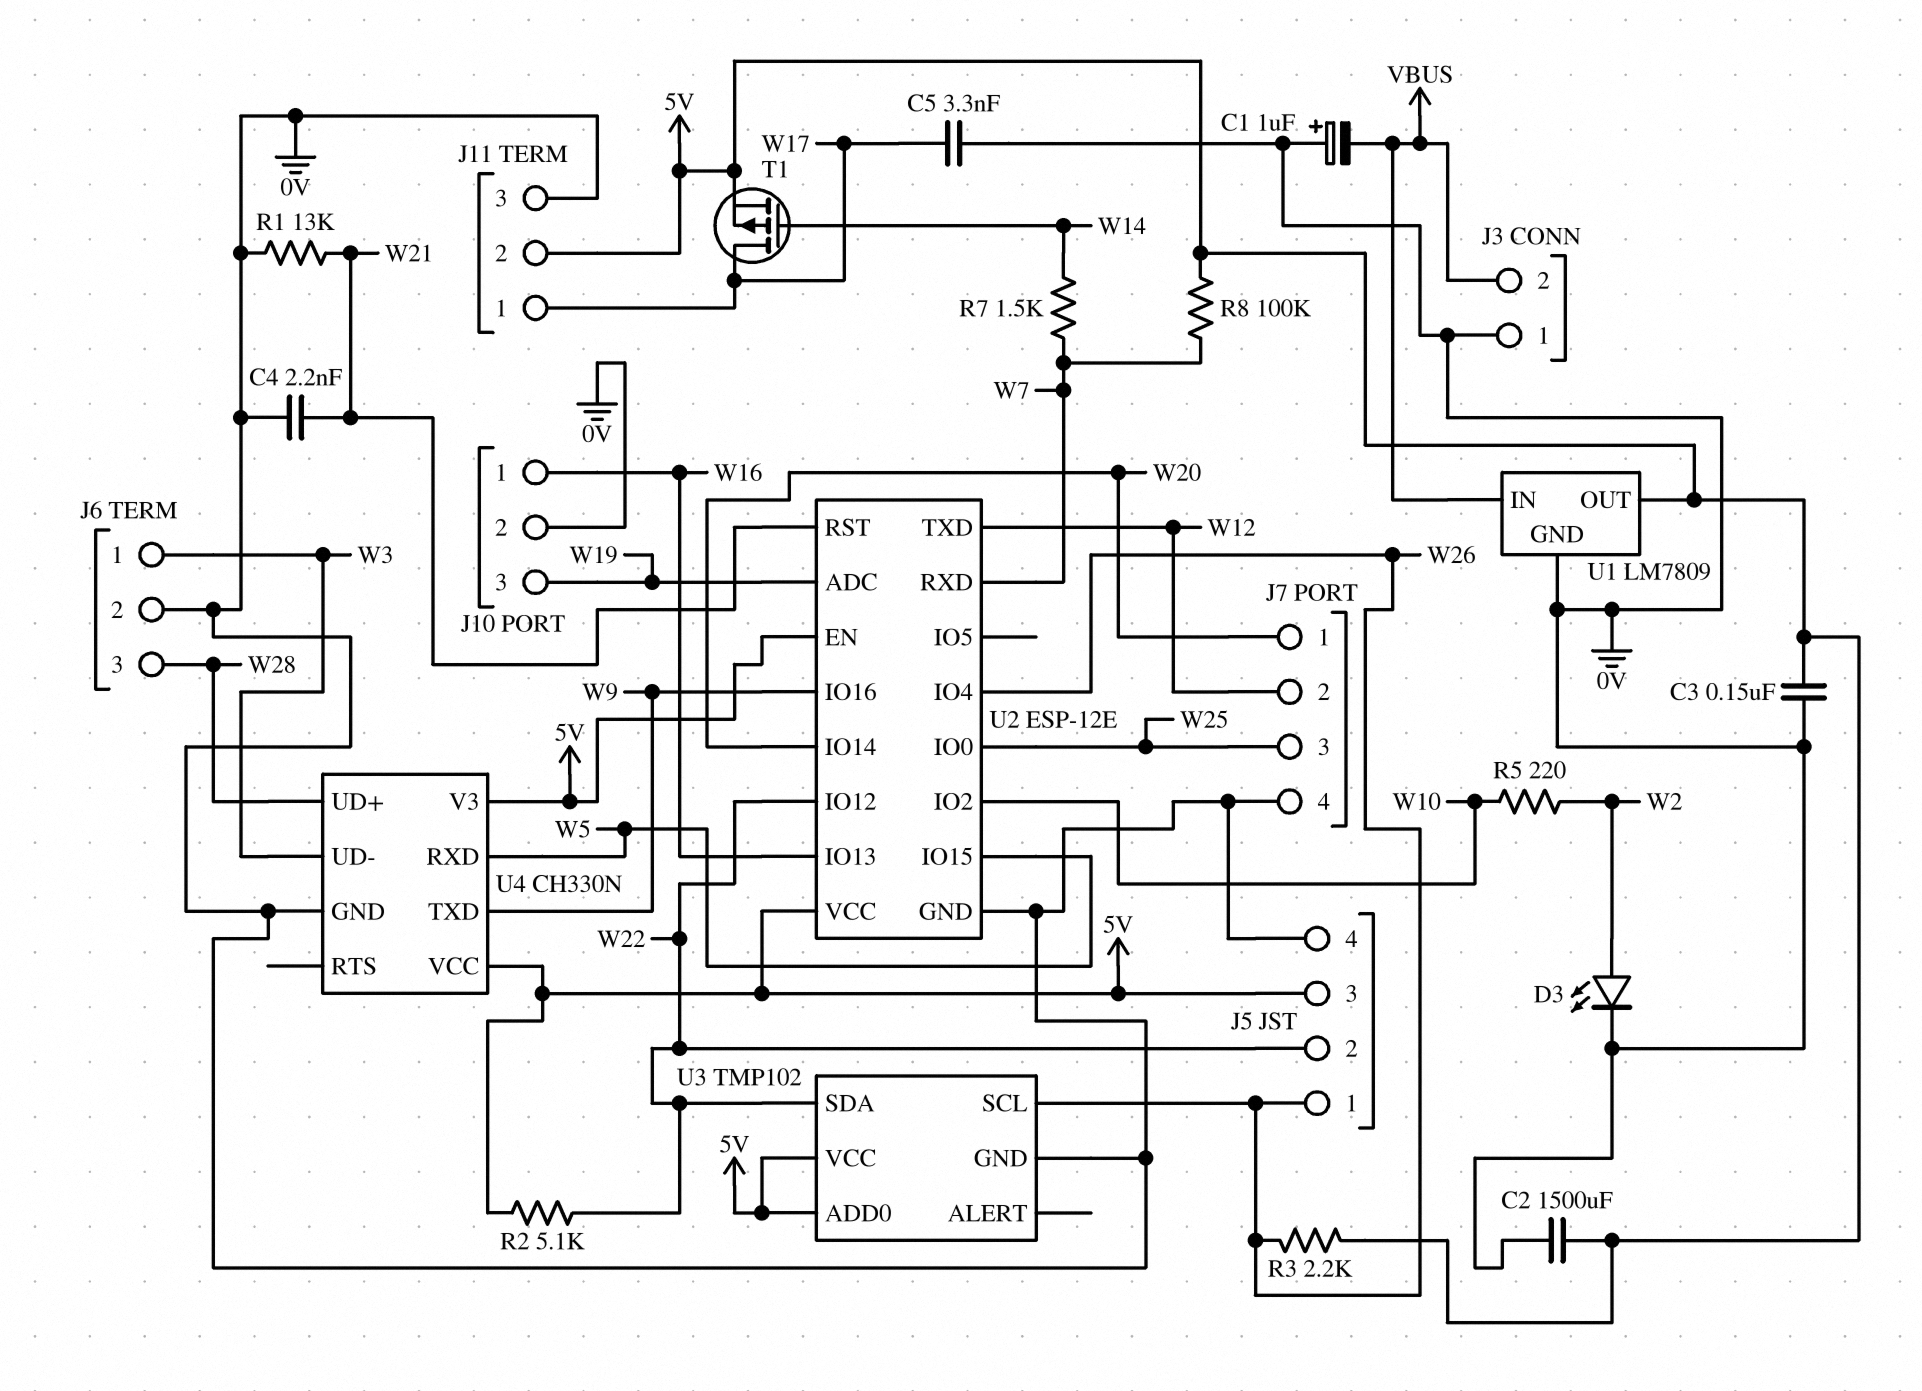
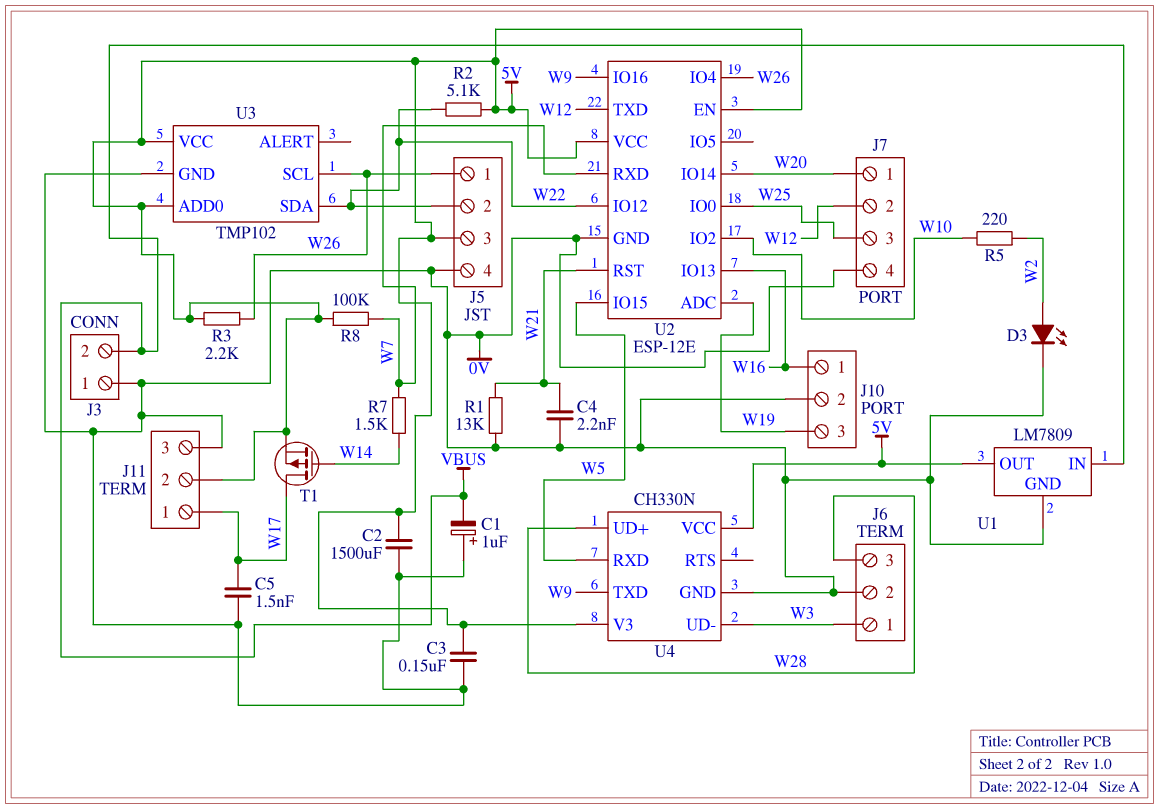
C5: 3.3nF (0V, W17) -> 1.5nF (0V, W17)

